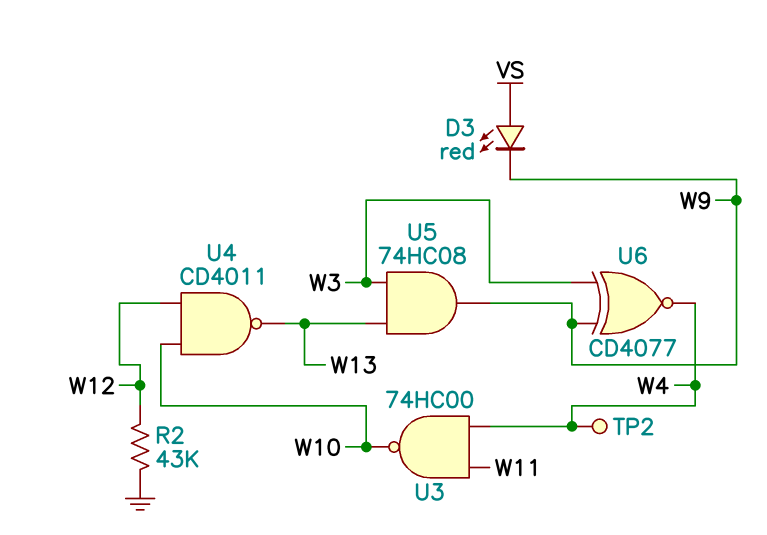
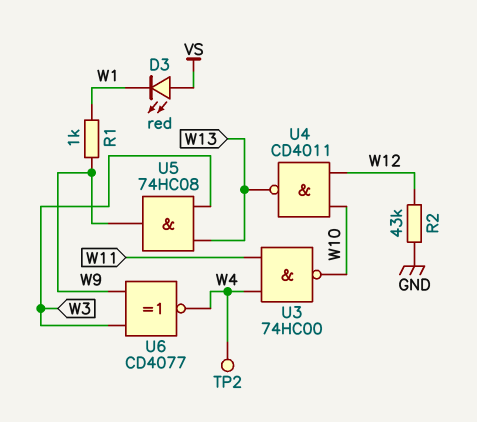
D3: LED red (A VS, K W9) -> LED red (A VS, K W1)
R1: none -> 1k (W1, W9)

